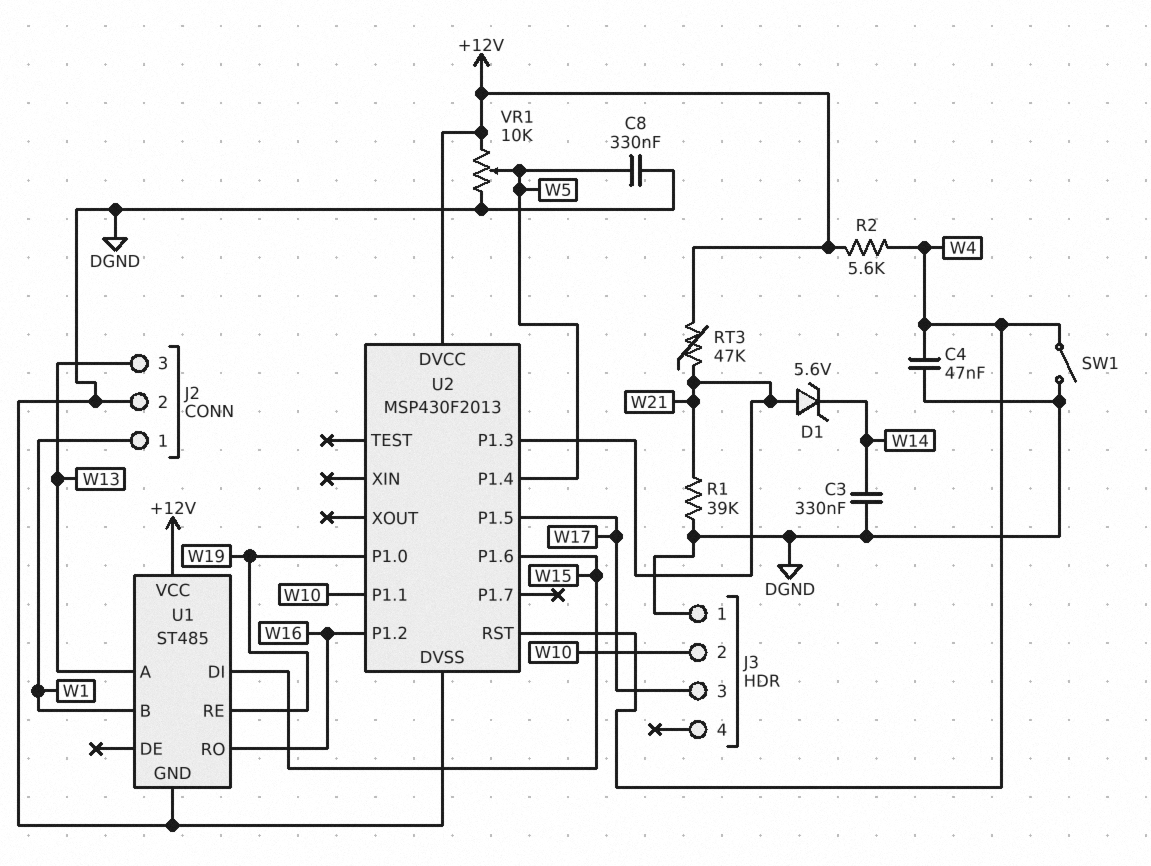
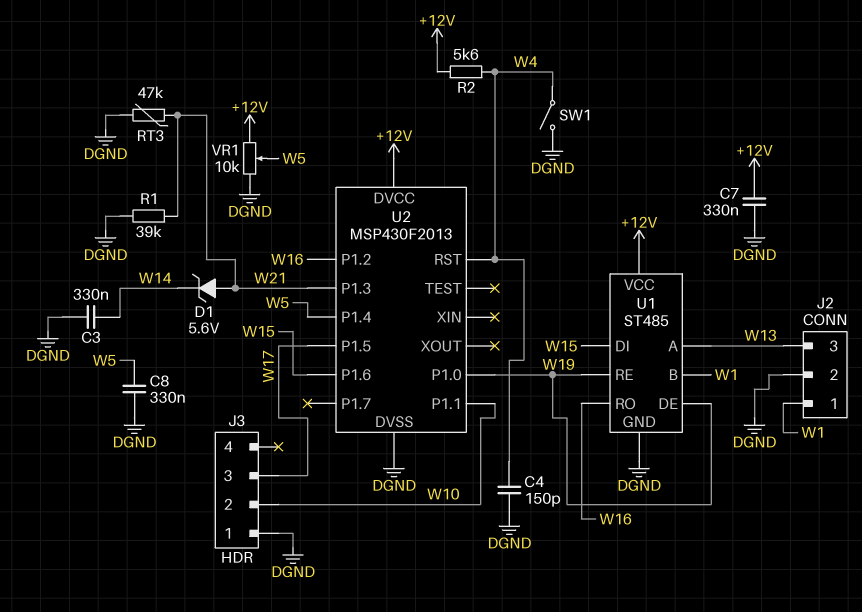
C4: 47nF (DGND, W4) -> 150pF (DGND, W4)
C7: none -> 330nF (+12V, DGND)
RT3: 47k (+12V, W21) -> 47k (DGND, W21)
U1 pin DE: none -> W19

